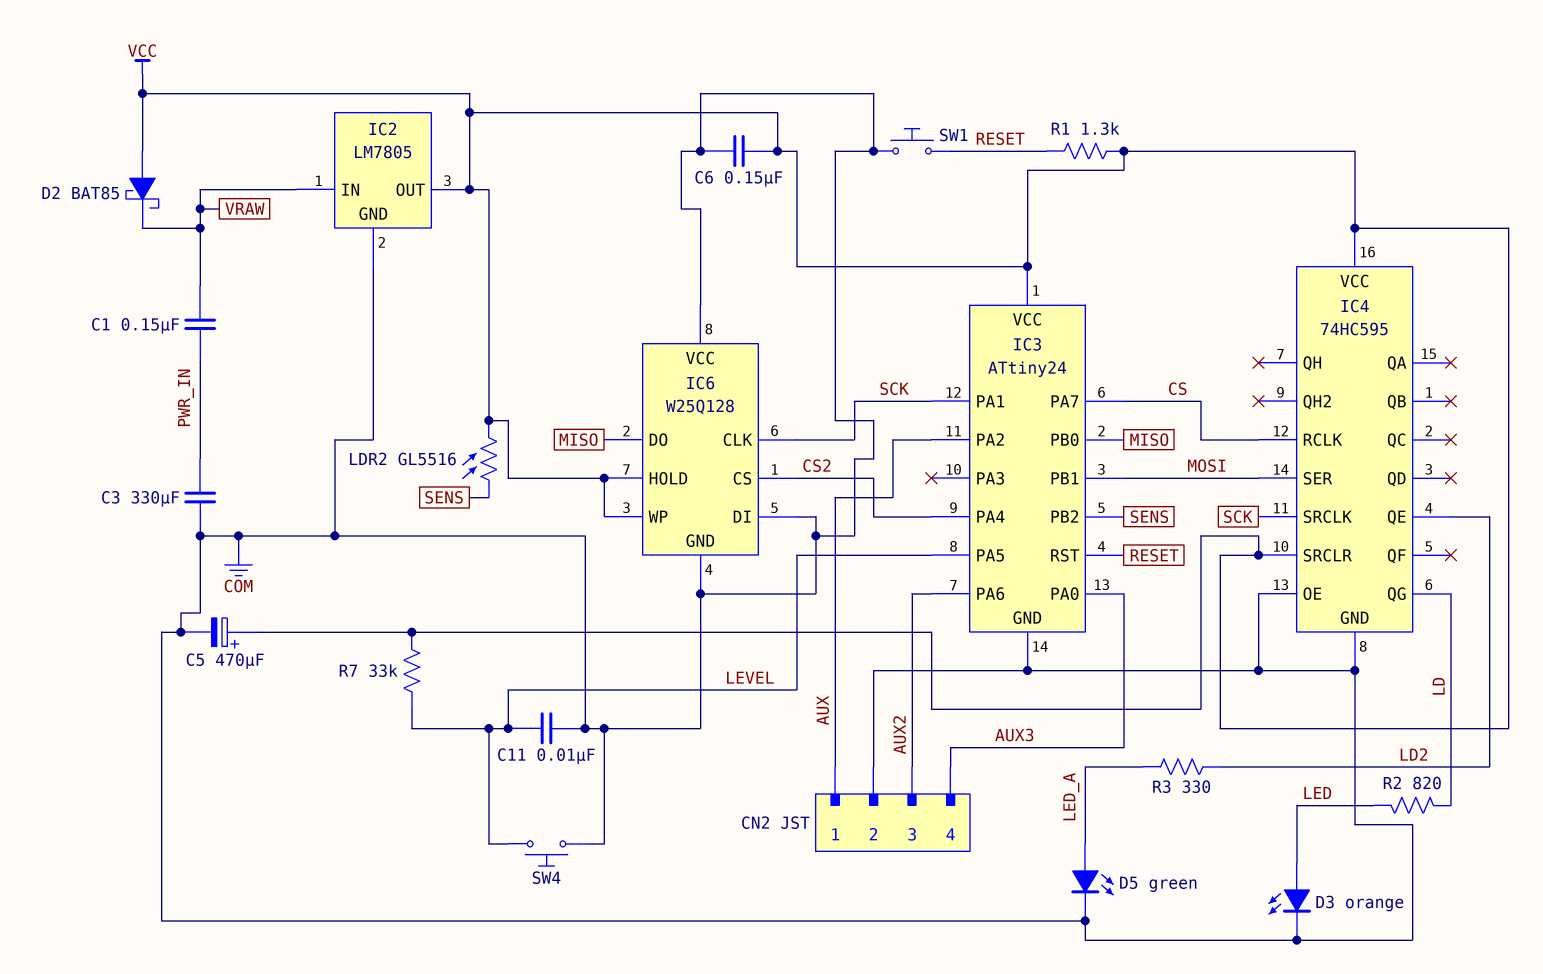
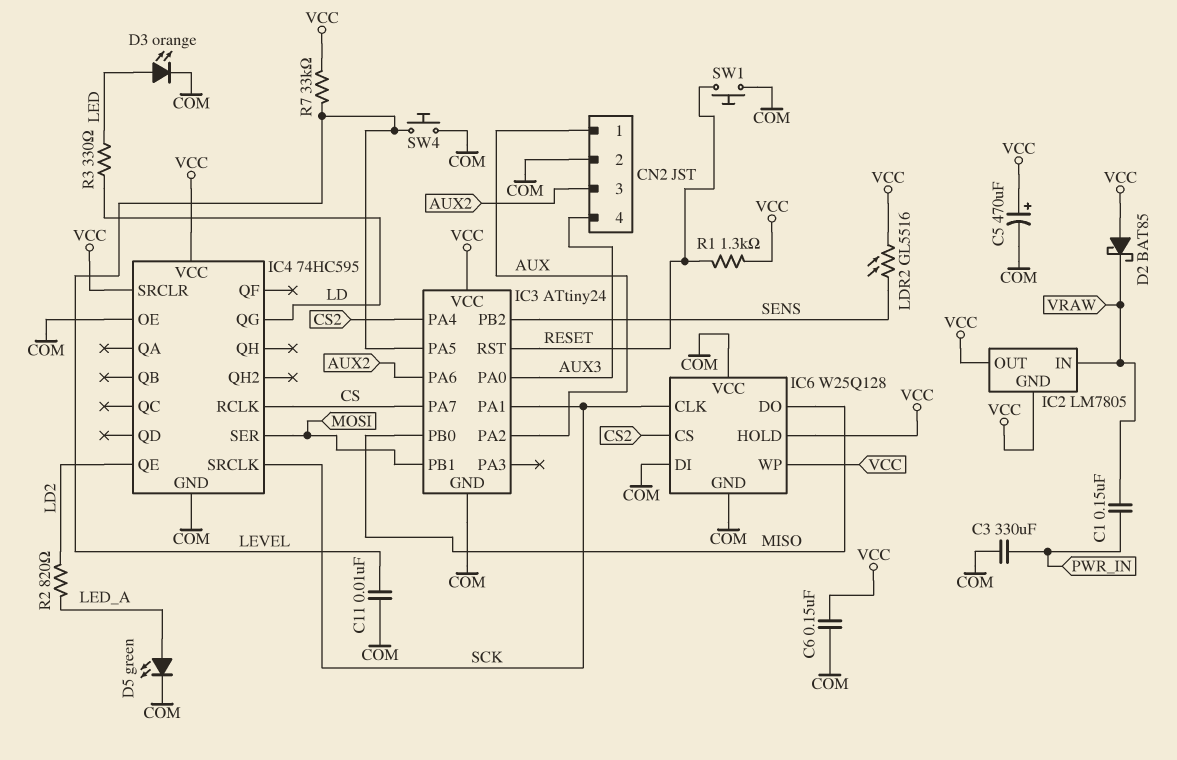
IC2 pin GND: COM -> VCC
R2: 820 (LD, LED) -> 820 (LD2, LED_A)
R3: 330 (LD2, LED_A) -> 330 (LD, LED)

